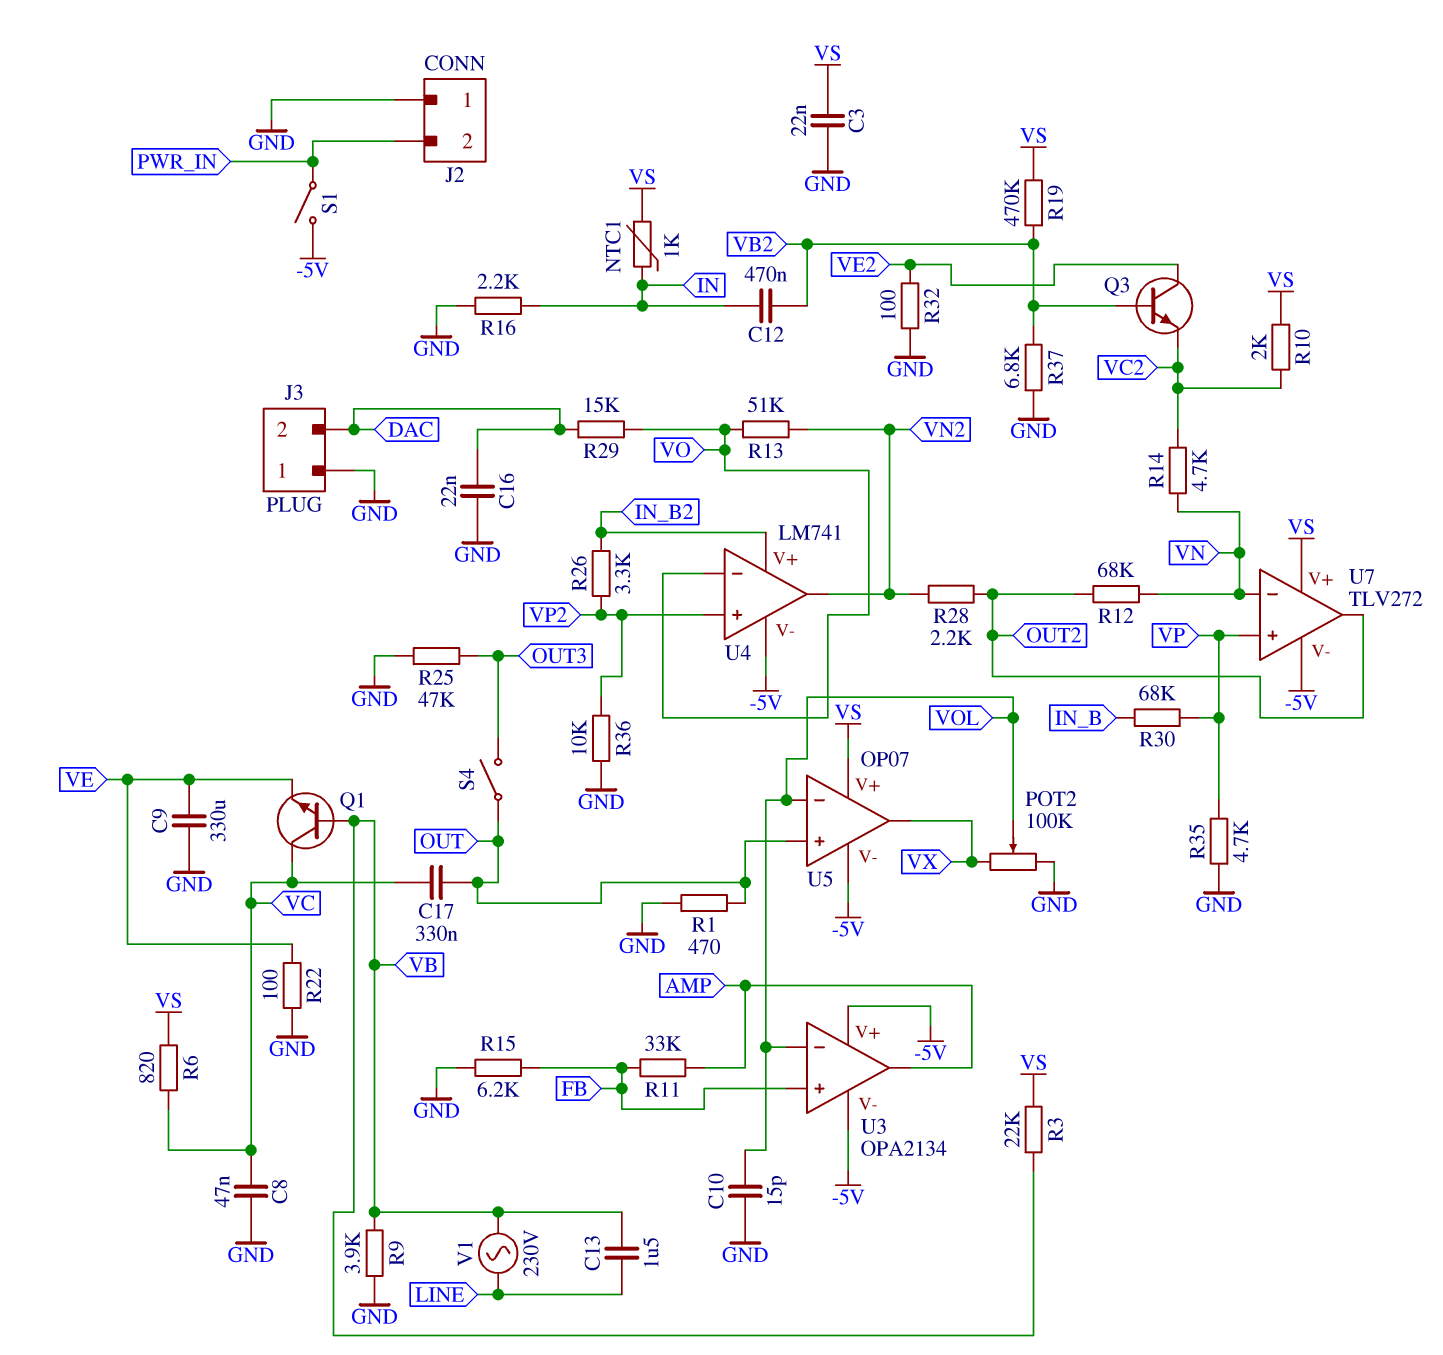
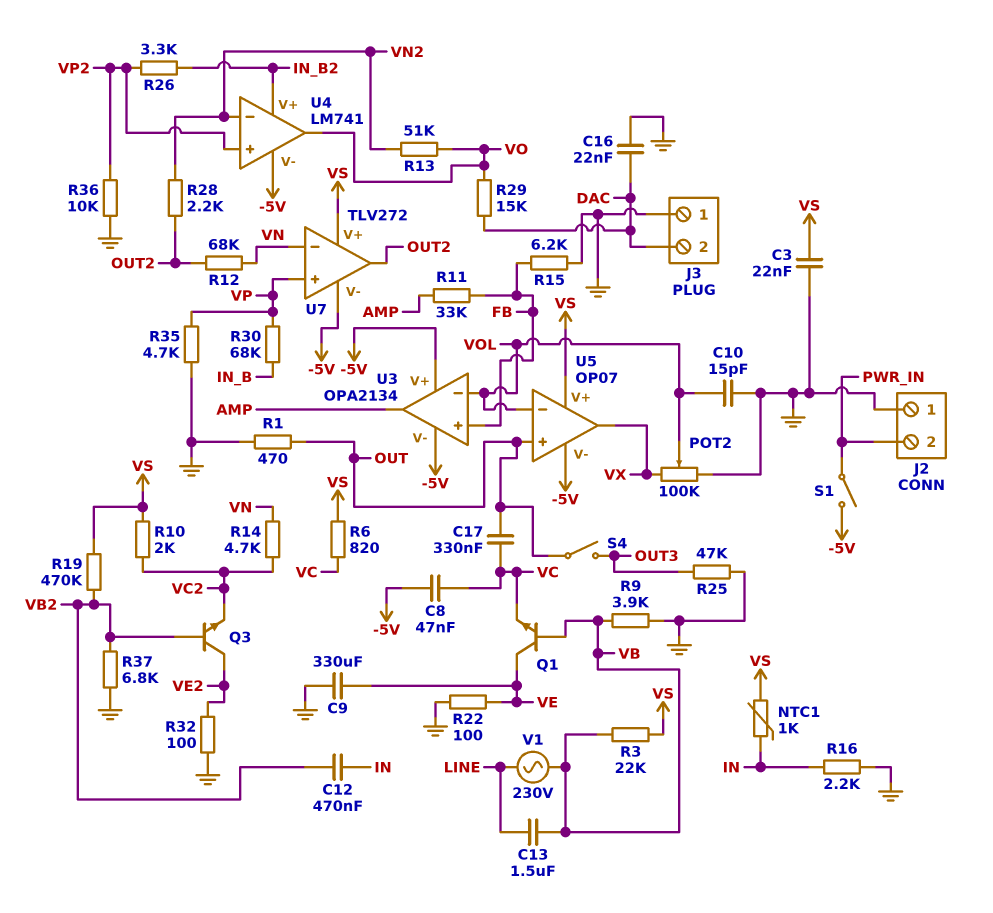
C8: 47nF (GND, VC) -> 47nF (-5V, VC)
Q1: NPN (B VB, C VC, E VE) -> NPN (B VB, C VE, E VC)
U4 pin in-: VO -> VN2
U4 pin out: VN2 -> VO

